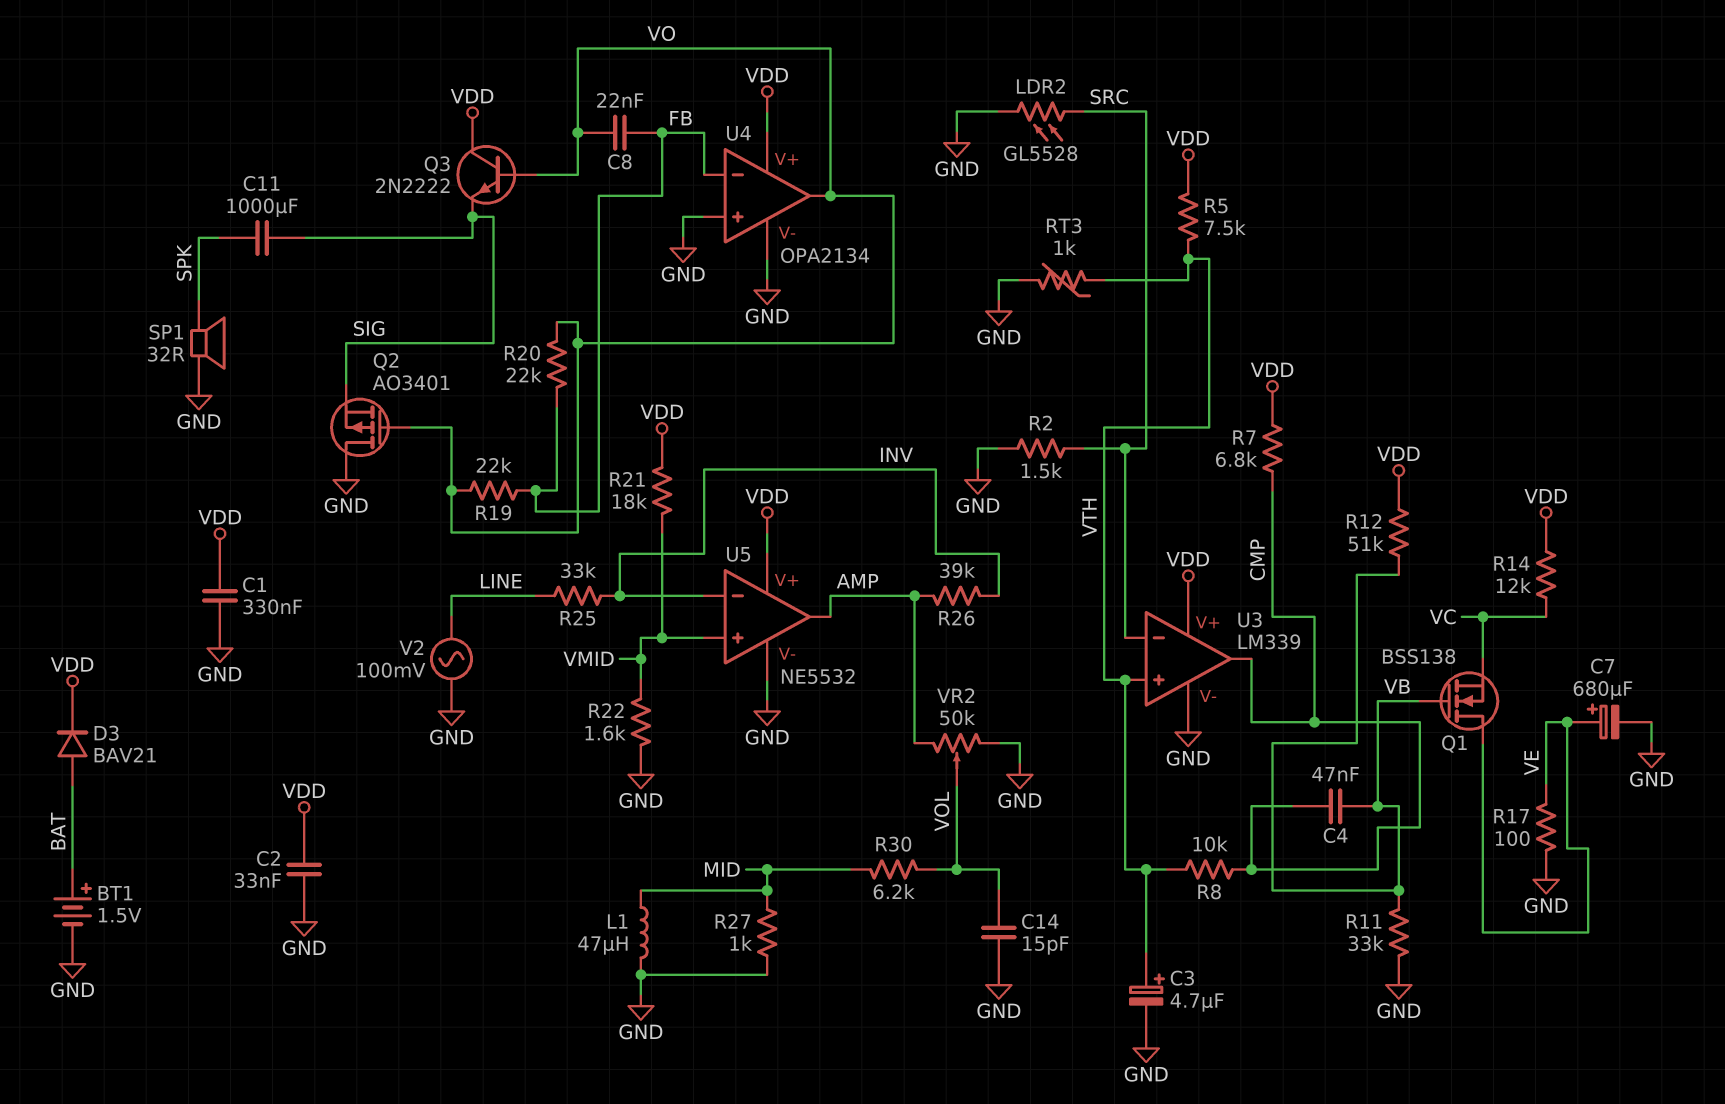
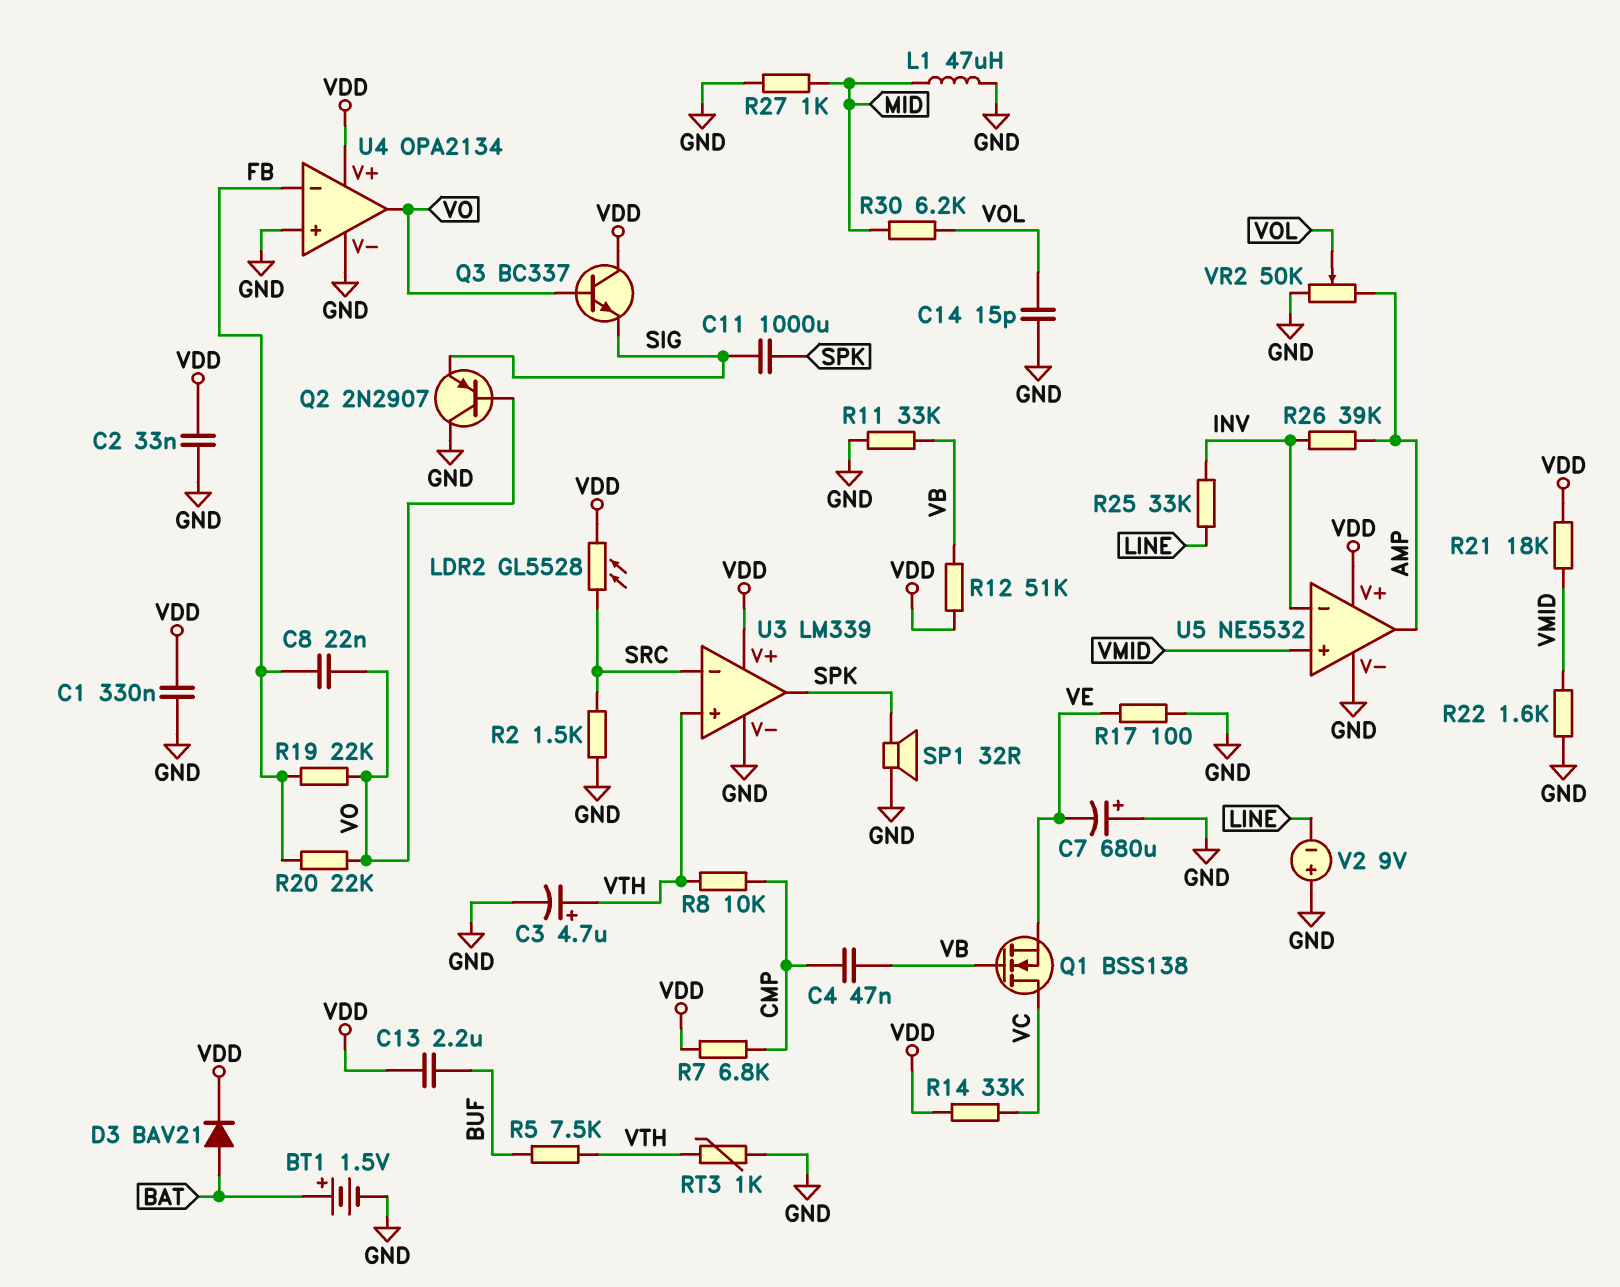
C7: 680uF (plus VE, minus GND) -> 680uF (plus GND, minus VE)
C13: none -> 2.2uF (BUF, VDD)
LDR2: GL5528 (GND, SRC) -> GL5528 (SRC, VDD)
Q1: NMOS BSS138 (G VB, D VE, S VC) -> NMOS BSS138 (G VB, D VC, S VE)
Q2: PMOS AO3401 (G VO, D GND, S SIG) -> PNP 2N2907 (B VO, C GND, E SIG)
Q3: NPN 2N2222 (B VO, C VDD, E SIG) -> NPN BC337 (B VO, C VDD, E SIG)
R5: 7.5k (VDD, VTH) -> 7.5k (BUF, VTH)
R14: 12k (VC, VDD) -> 33k (VC, VDD)
U3 pin out: CMP -> SPK
V2: AC 100mV (GND, LINE) -> 9V (plus GND, minus LINE)

